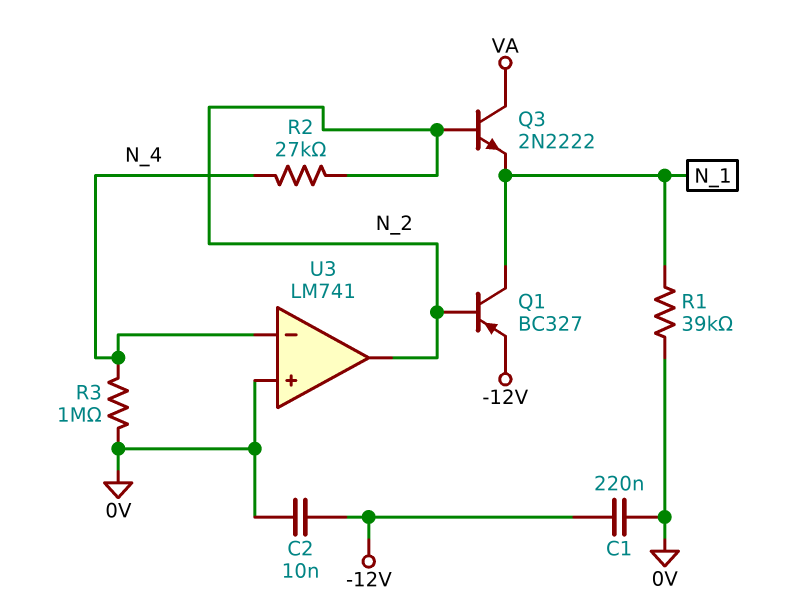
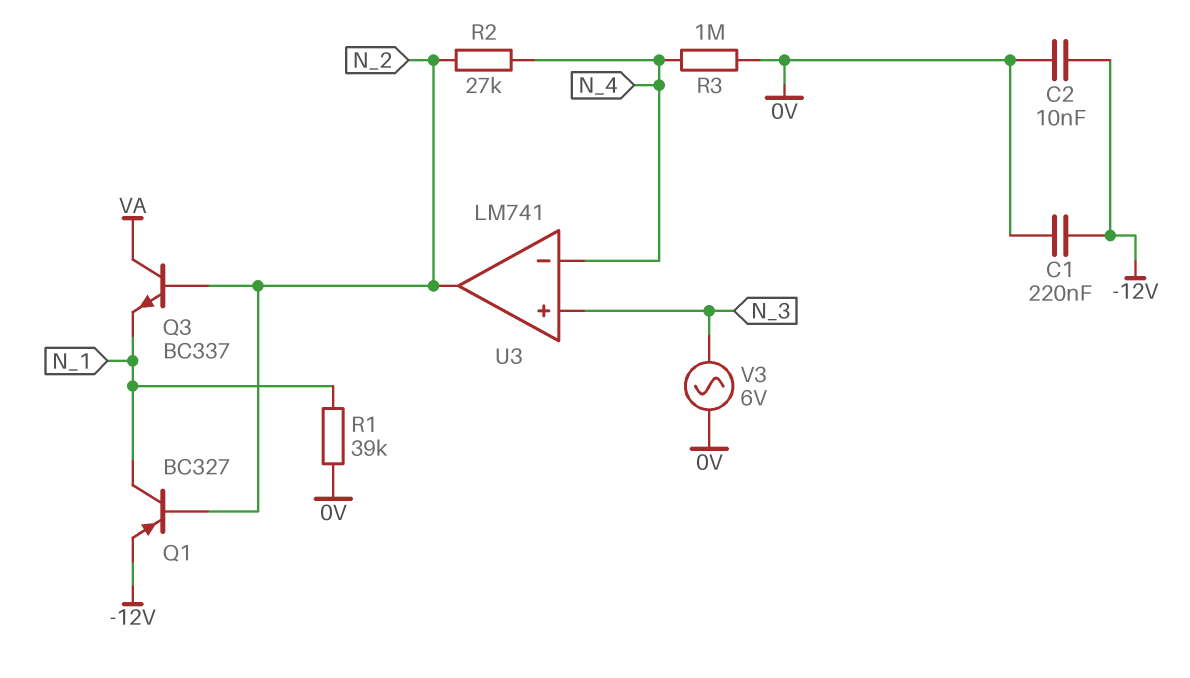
Q3: NPN 2N2222 (B N_2, C VA, E N_1) -> NPN BC337 (B N_2, C VA, E N_1)
U3 pin in+: 0V -> N_3
V3: none -> AC 6V (0V, N_3)

